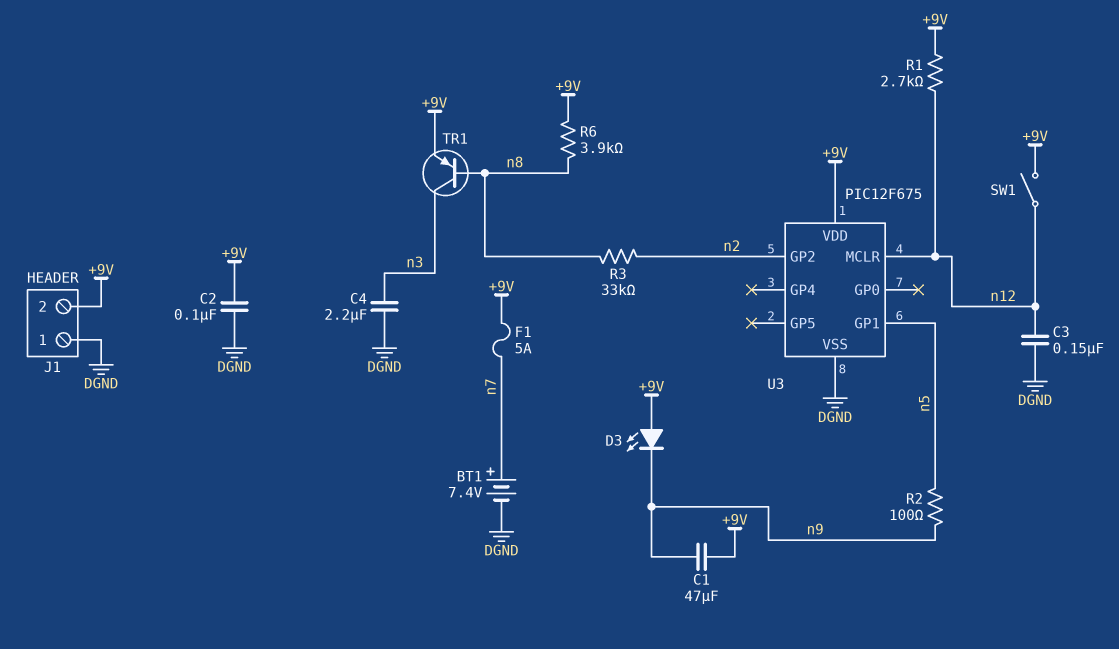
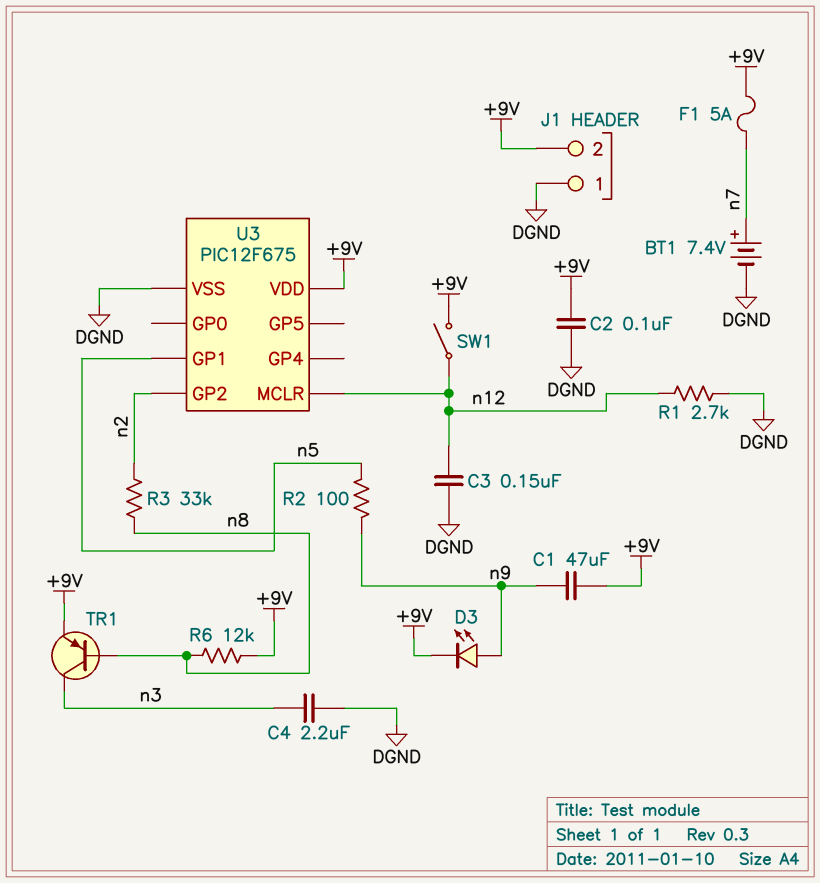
D3: LED (A +9V, K n9) -> LED (A n9, K +9V)
R1: 2.7k (+9V, n12) -> 2.7k (DGND, n12)
R6: 3.9k (+9V, n8) -> 12k (+9V, n8)

